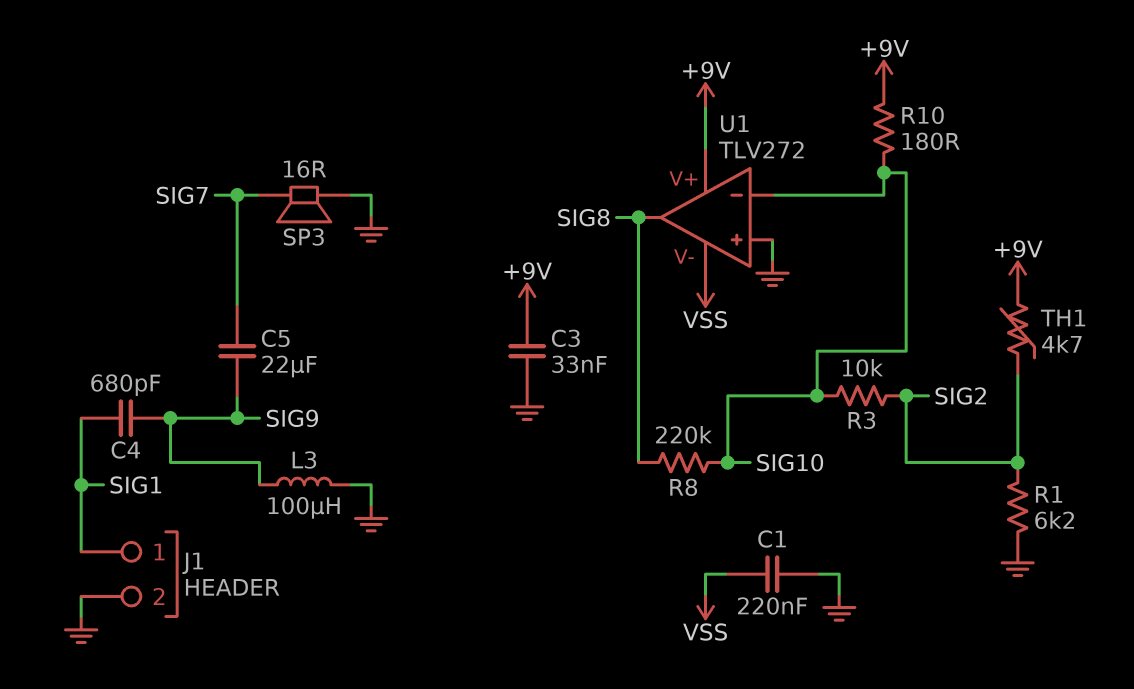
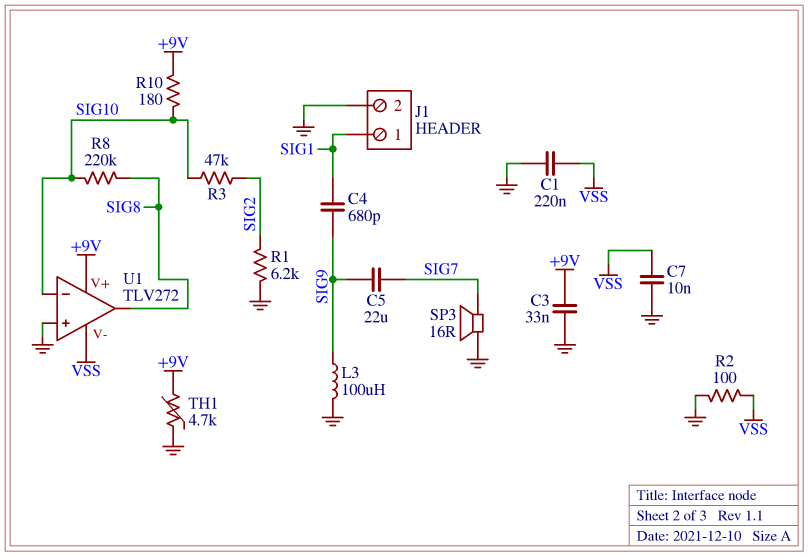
C7: none -> 10nF (GND, VSS)
R2: none -> 100 (GND, VSS)
R3: 10k (SIG2, SIG10) -> 47k (SIG2, SIG10)
TH1: 4.7k (+9V, SIG2) -> 4.7k (+9V, GND)

